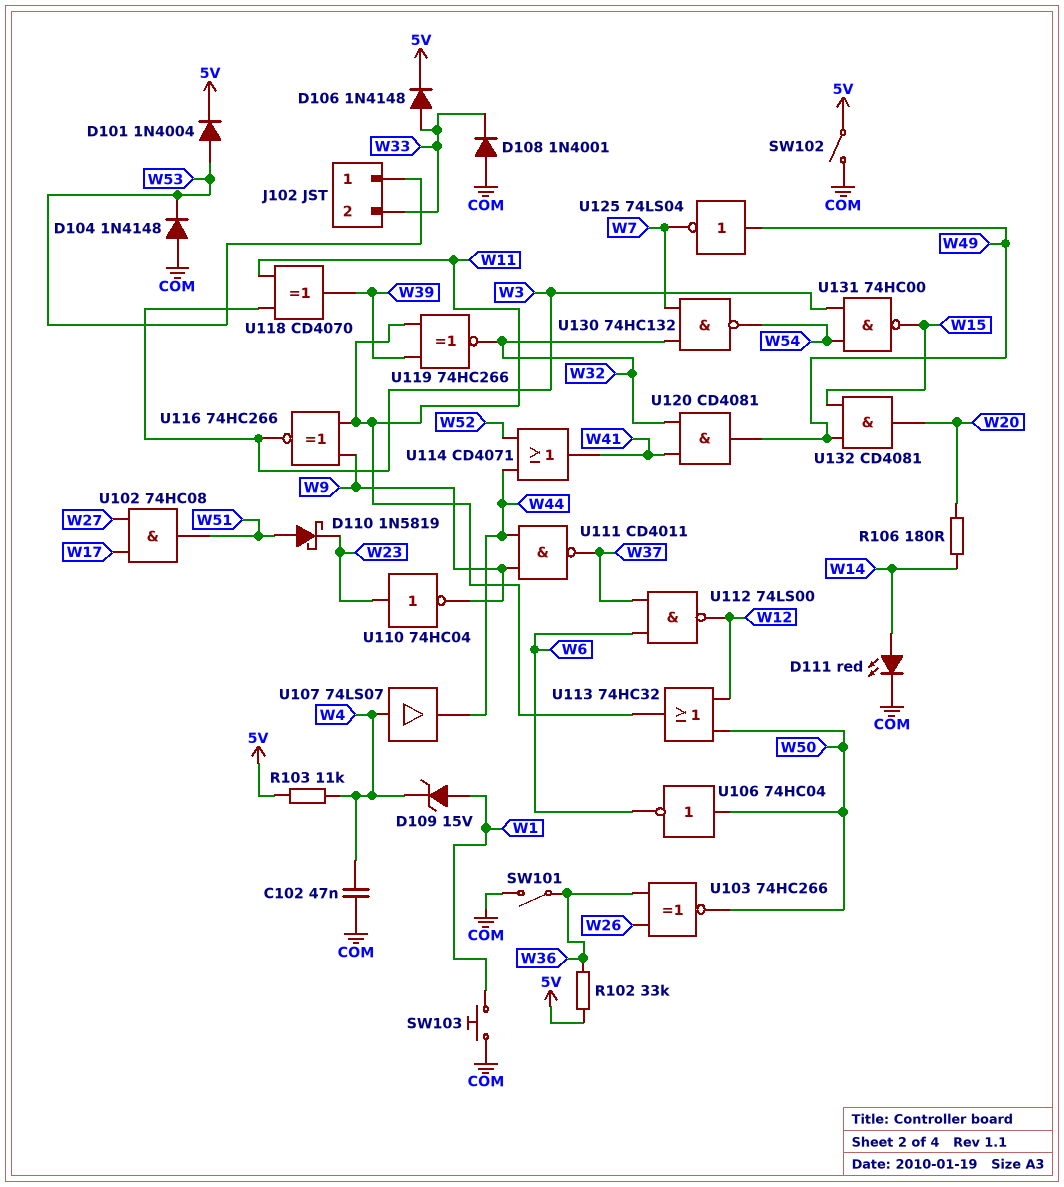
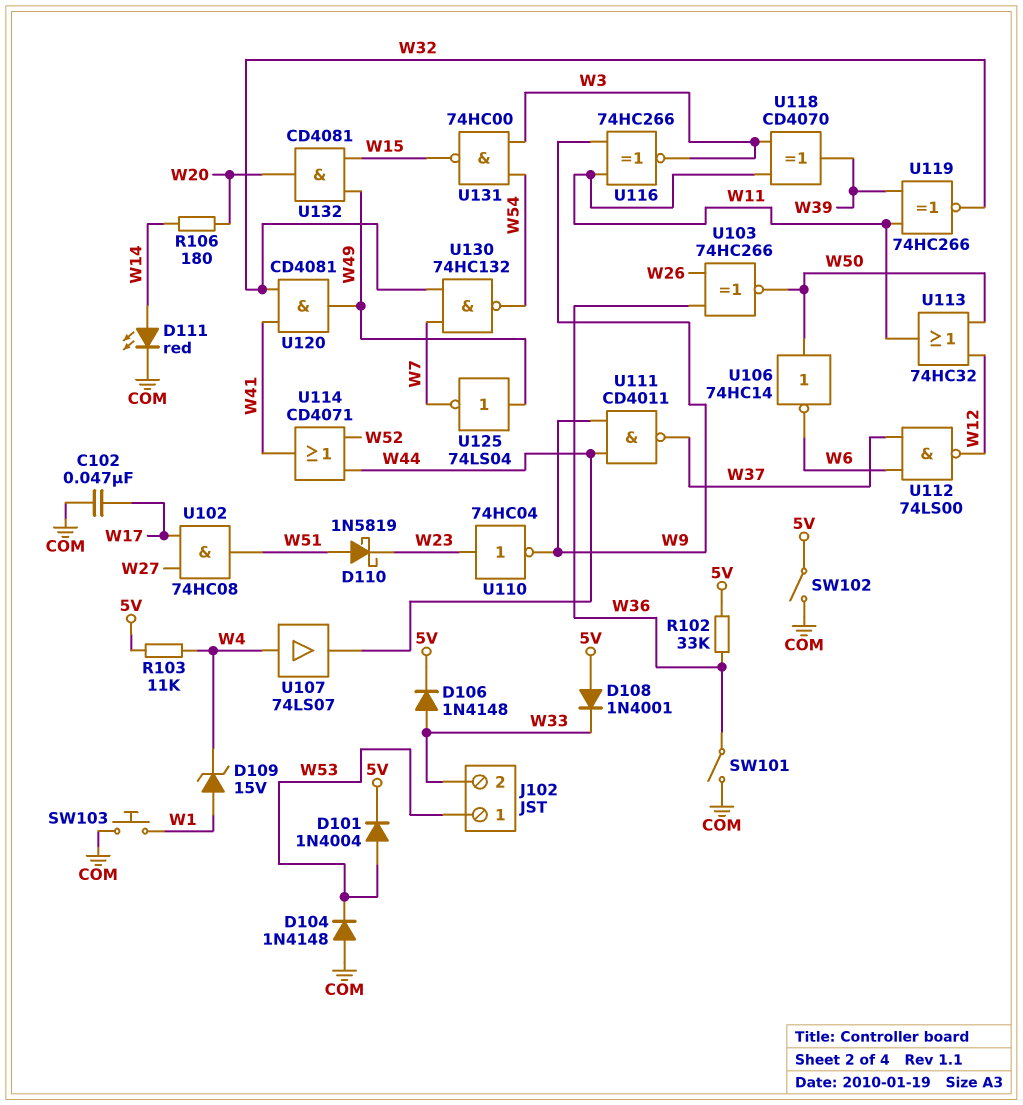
C102: 47nF (COM, W4) -> 47nF (COM, W17)
D108: diode 1N4001 (A COM, K W33) -> diode 1N4001 (A 5V, K W33)
U106: NOT 74HC04 (in W50, out W6) -> NOT 74HC14 (in W50, out W6)

